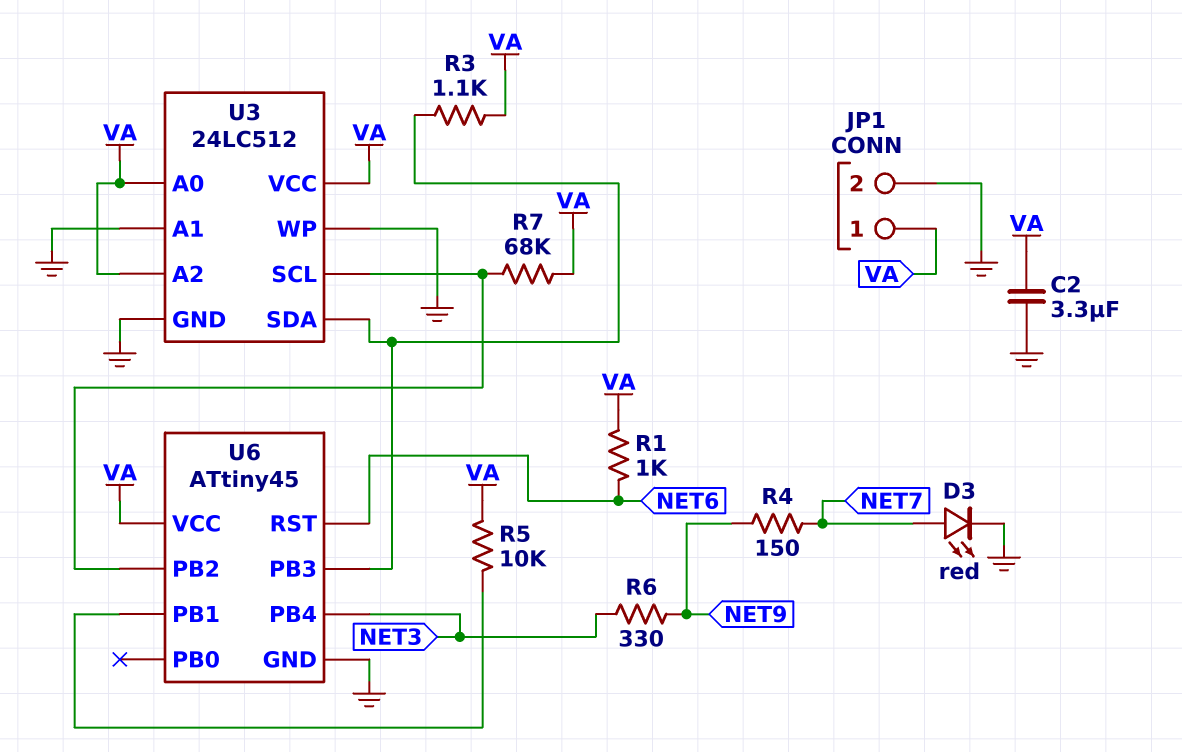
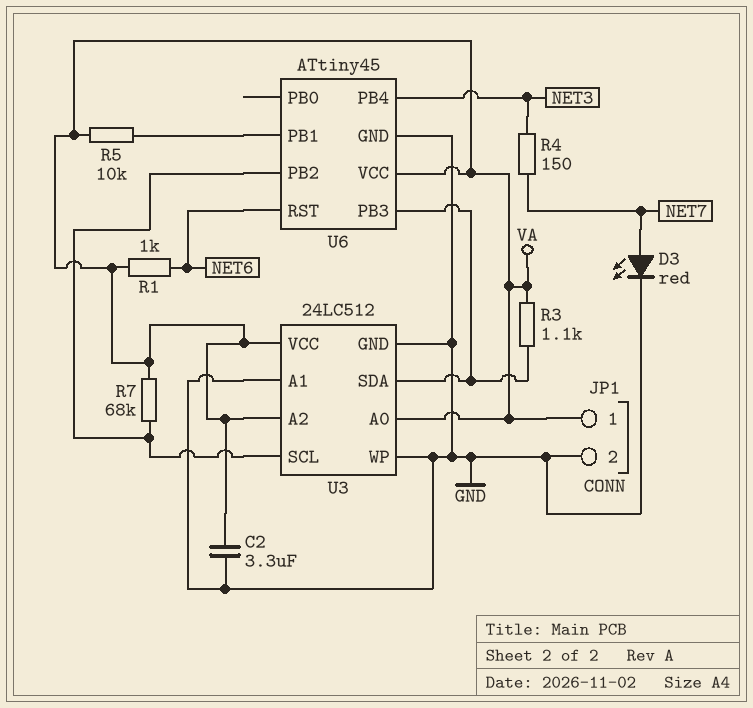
R4: 150 (NET7, NET9) -> 150 (NET3, NET7)
R6: 330 (NET3, NET9) -> none

